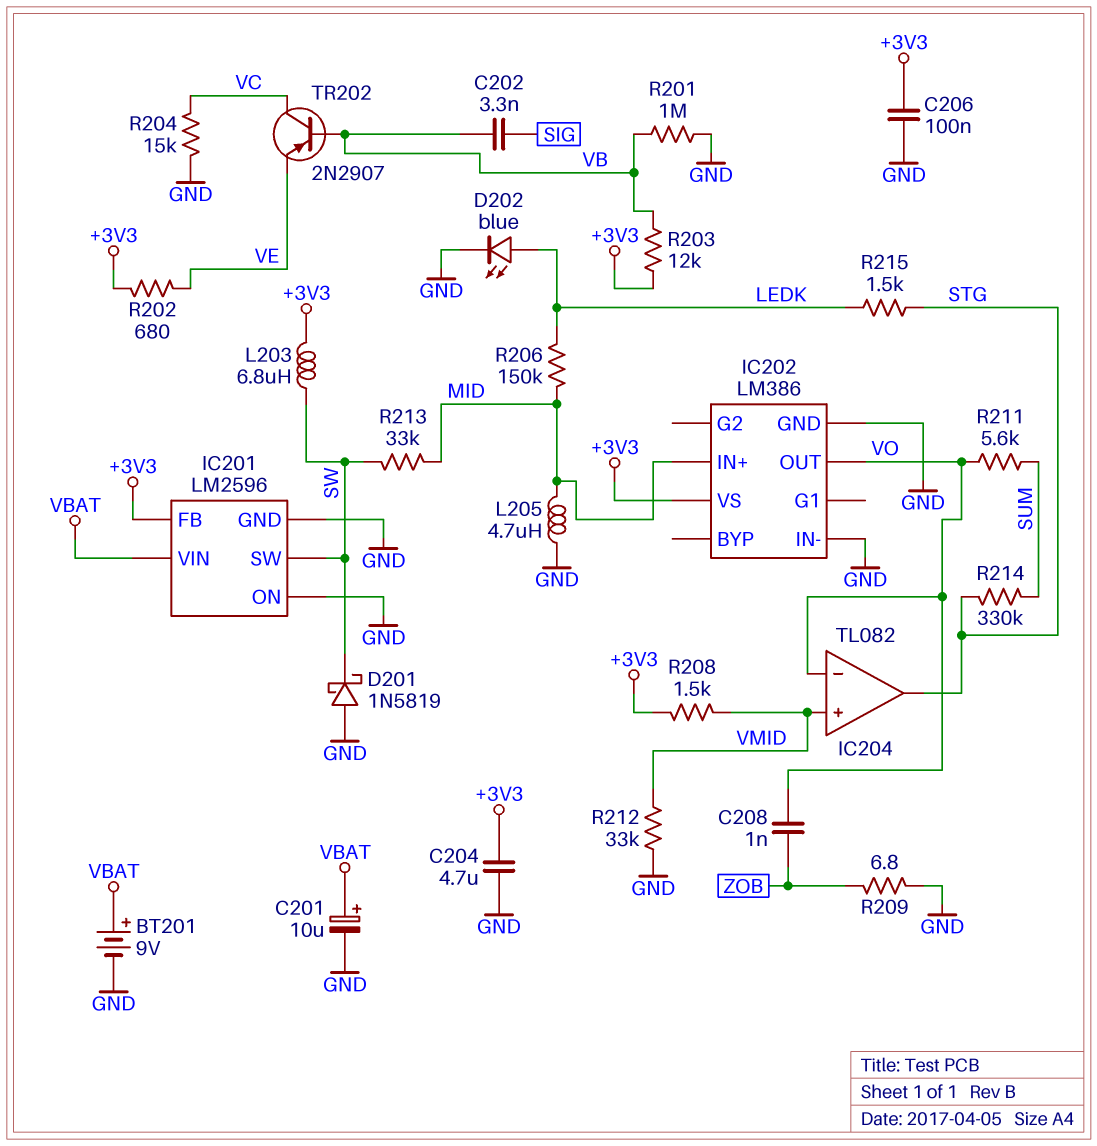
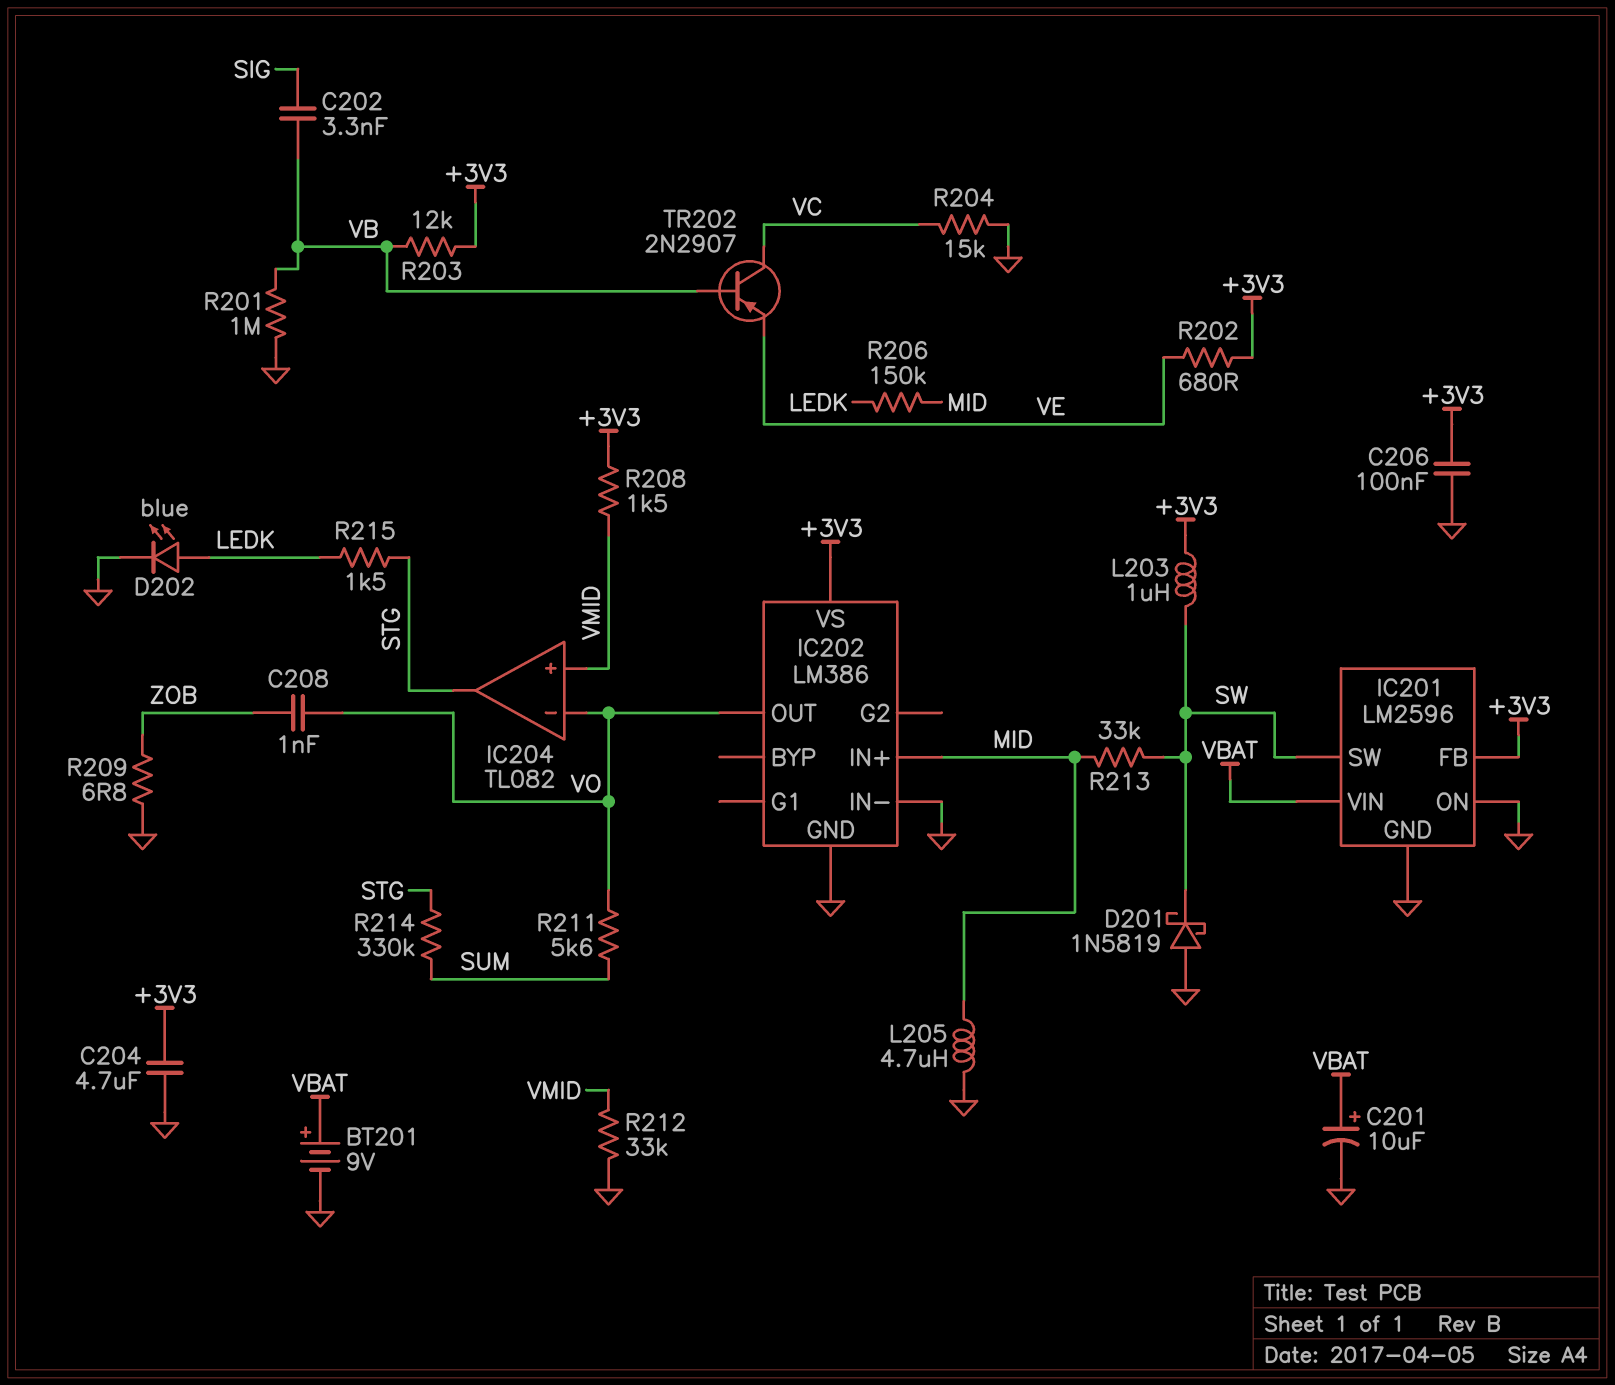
L203: 6.8uH (+3V3, SW) -> 1uH (+3V3, SW)

